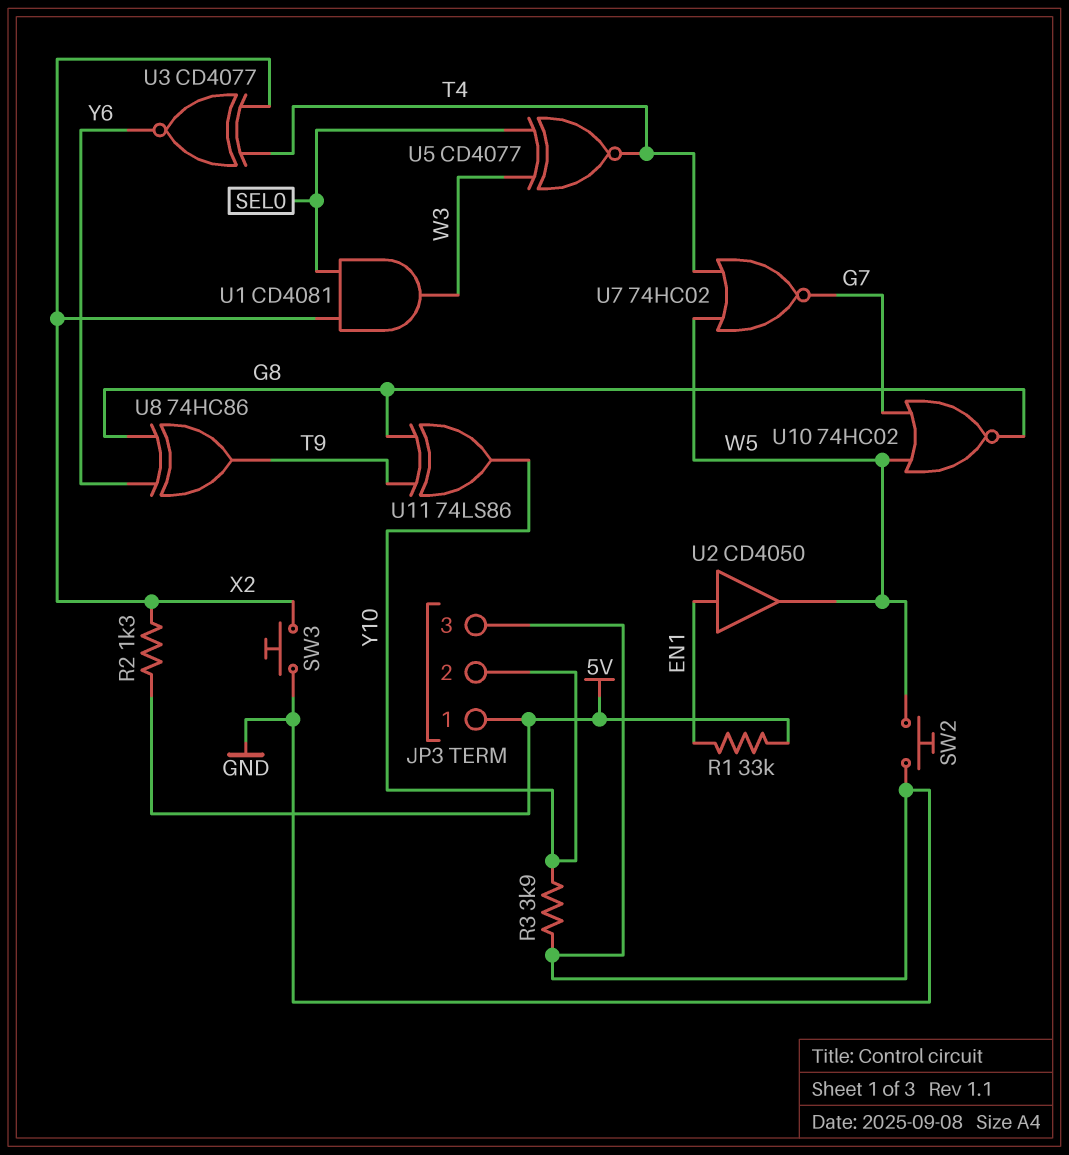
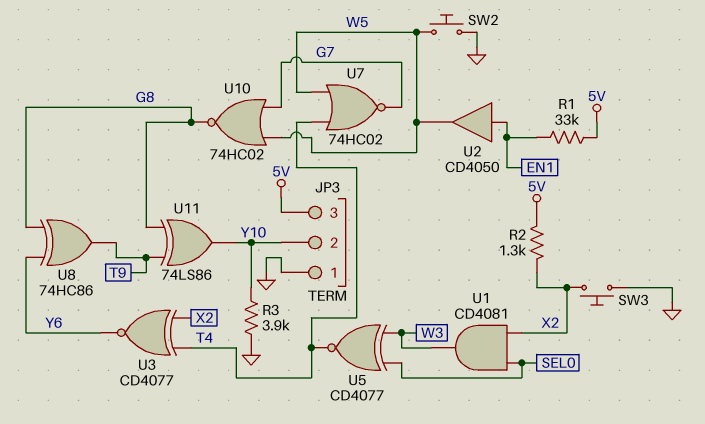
JP3 pin 1: 5V -> GND
JP3 pin 3: GND -> 5V

